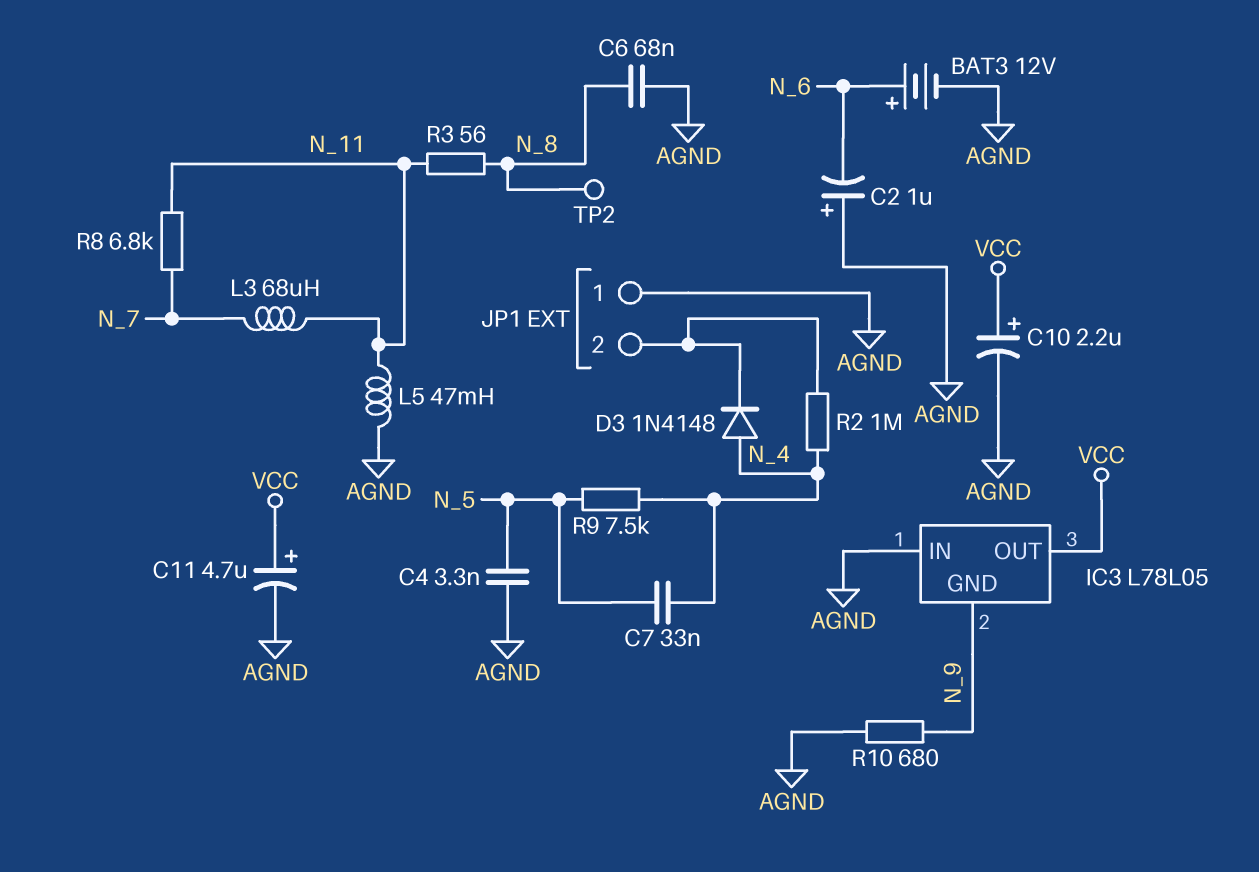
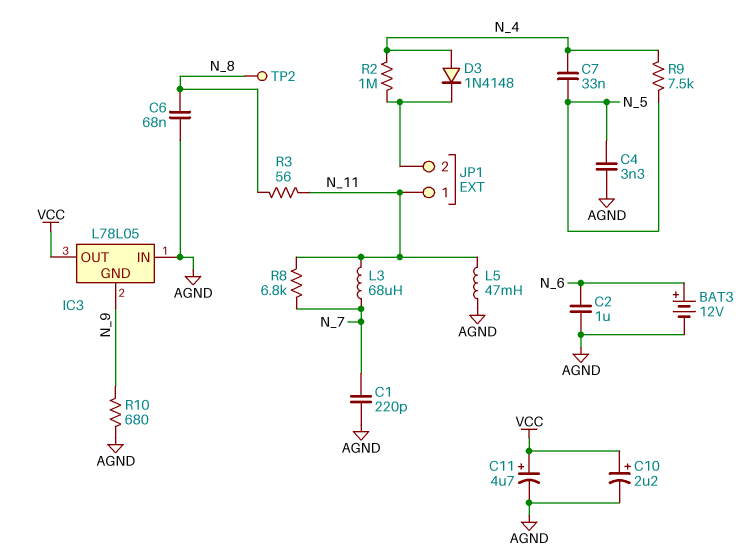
C1: none -> 220pF (AGND, N_7)
C2: 1uF (plus AGND, minus N_6) -> 1uF (AGND, N_6)
JP1 pin 1: AGND -> N_11

